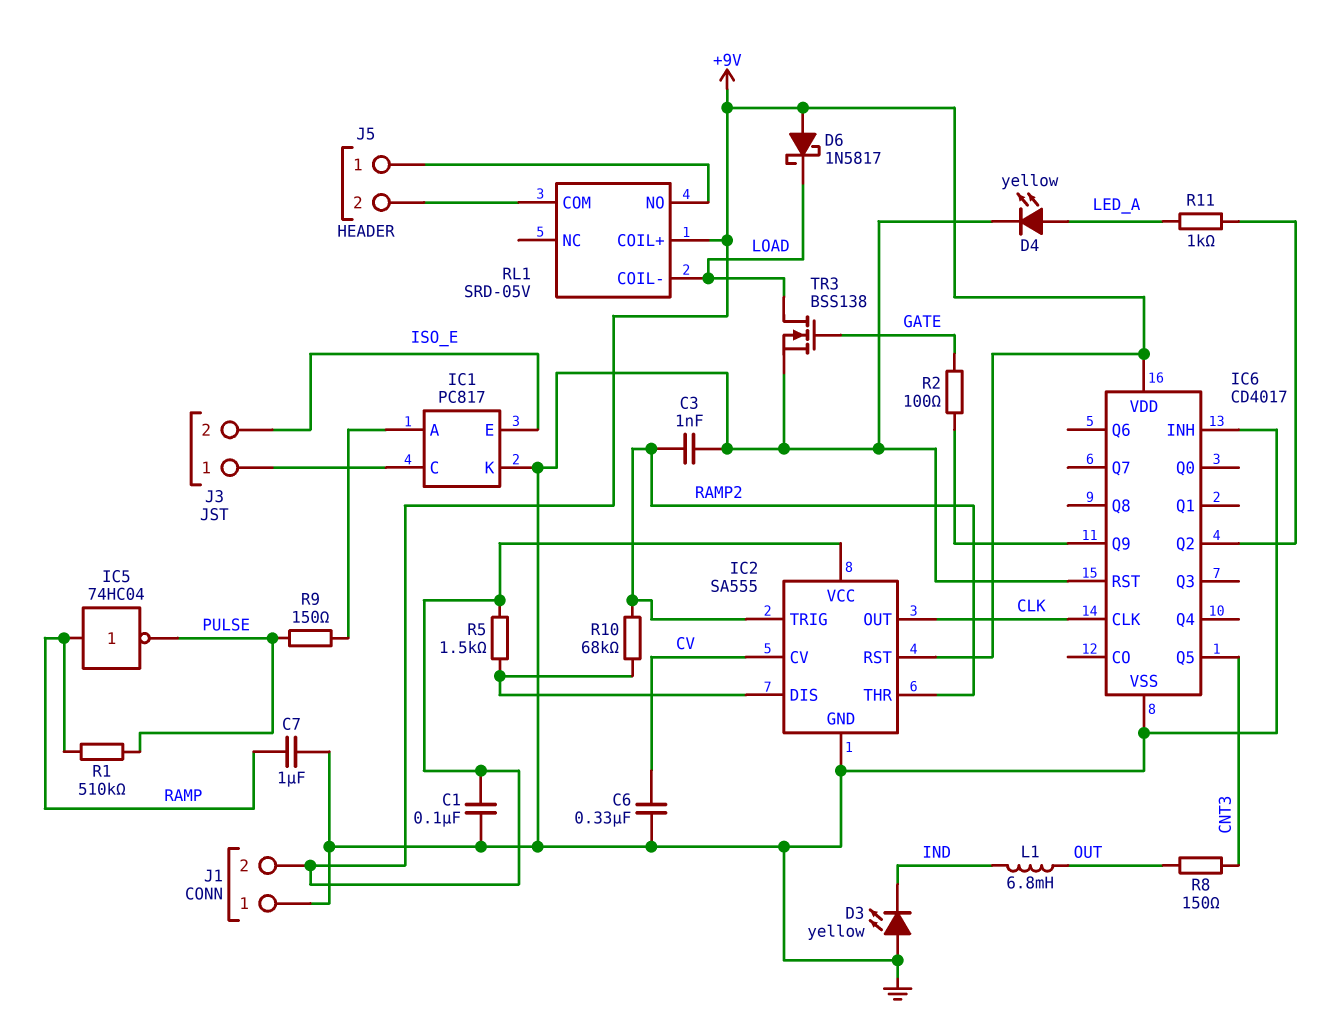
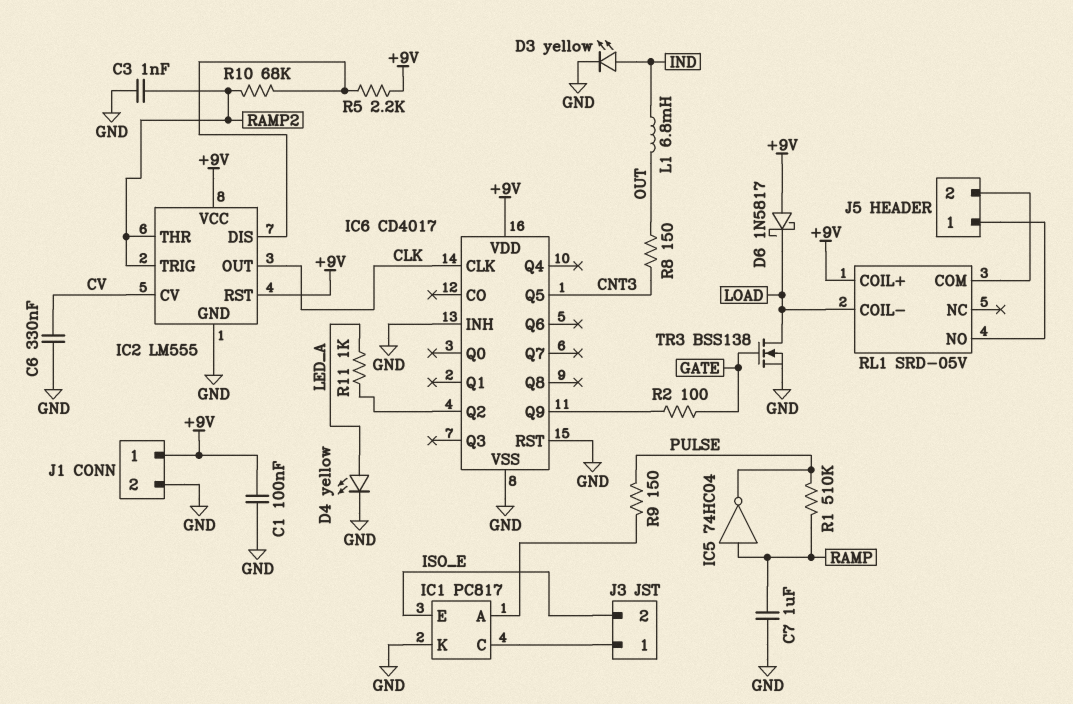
D3: LED yellow (A GND, K IND) -> LED yellow (A IND, K GND)
IC2: SA555 -> LM555
J1 pin 1: GND -> +9V
J1 pin 2: +9V -> GND
R5: 1.5k (+9V, IC2/DIS) -> 2.2k (+9V, IC2/DIS)

